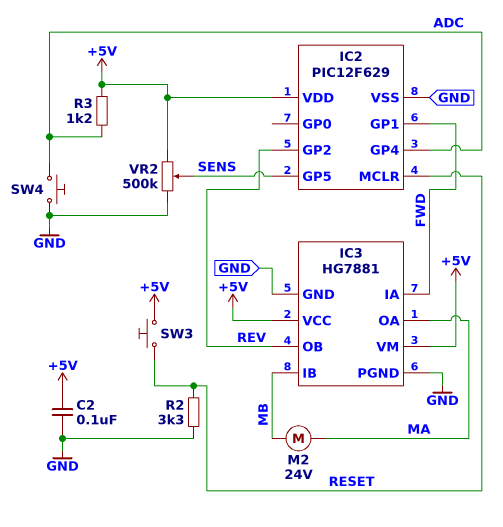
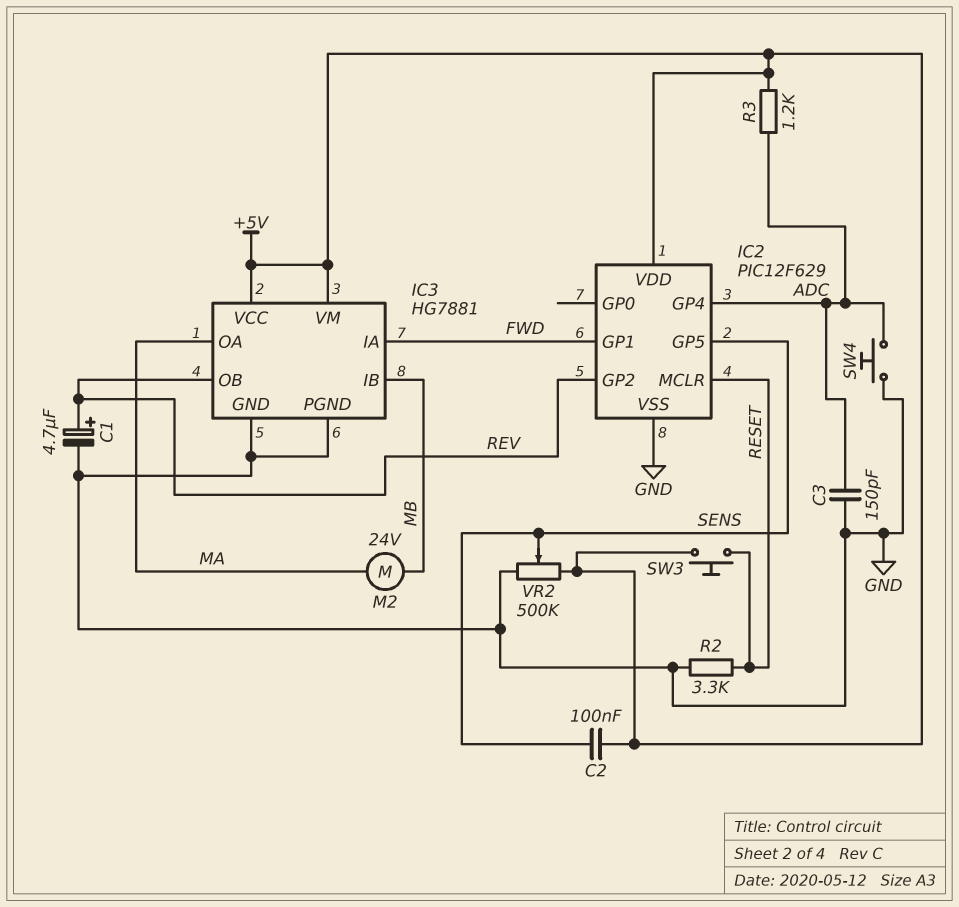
C1: none -> 4.7uF (plus REV, minus GND)
C2: 100nF (+5V, GND) -> 100nF (+5V, SENS)
C3: none -> 150pF (ADC, GND)

